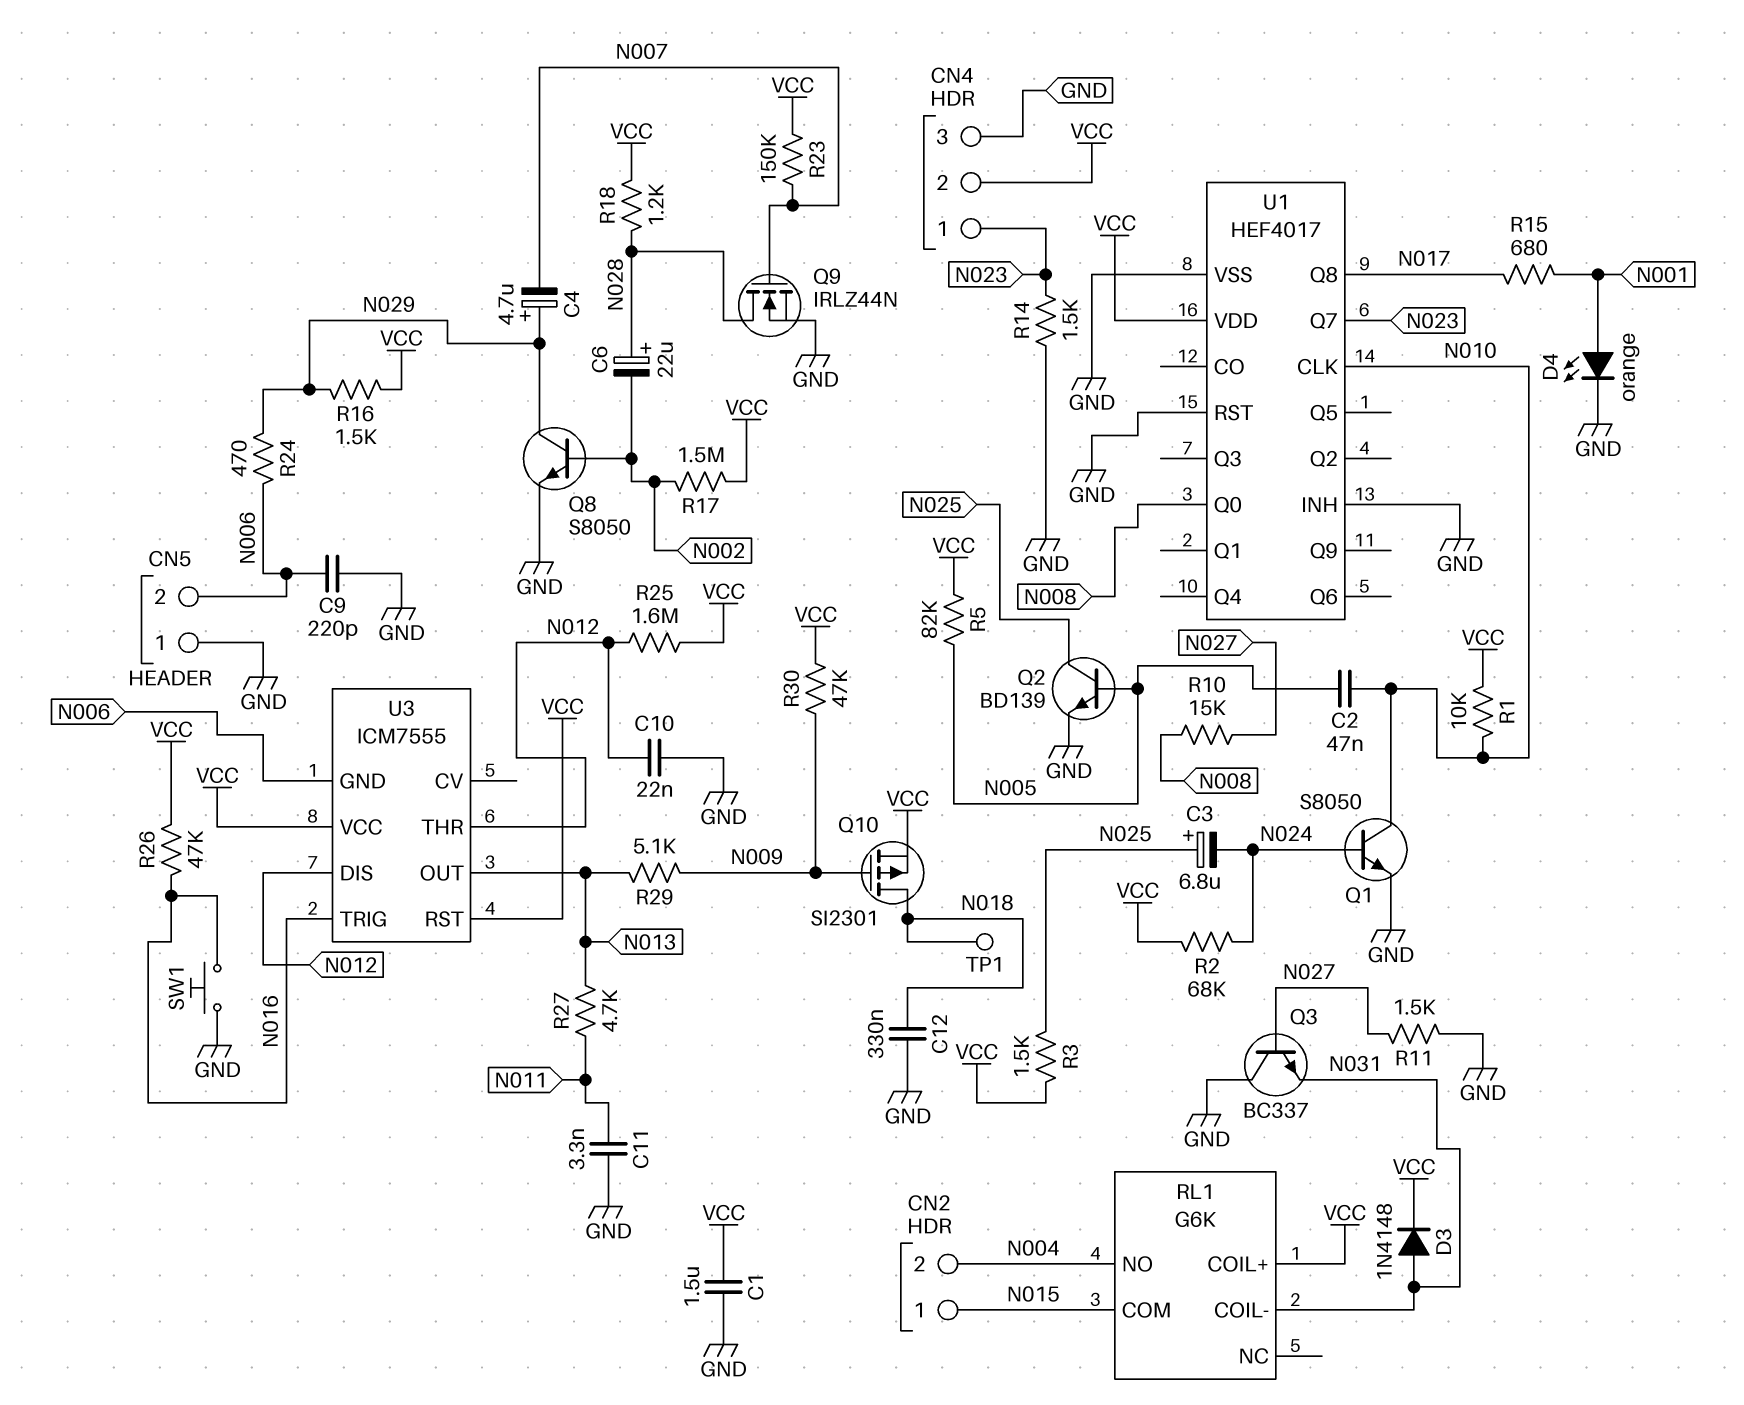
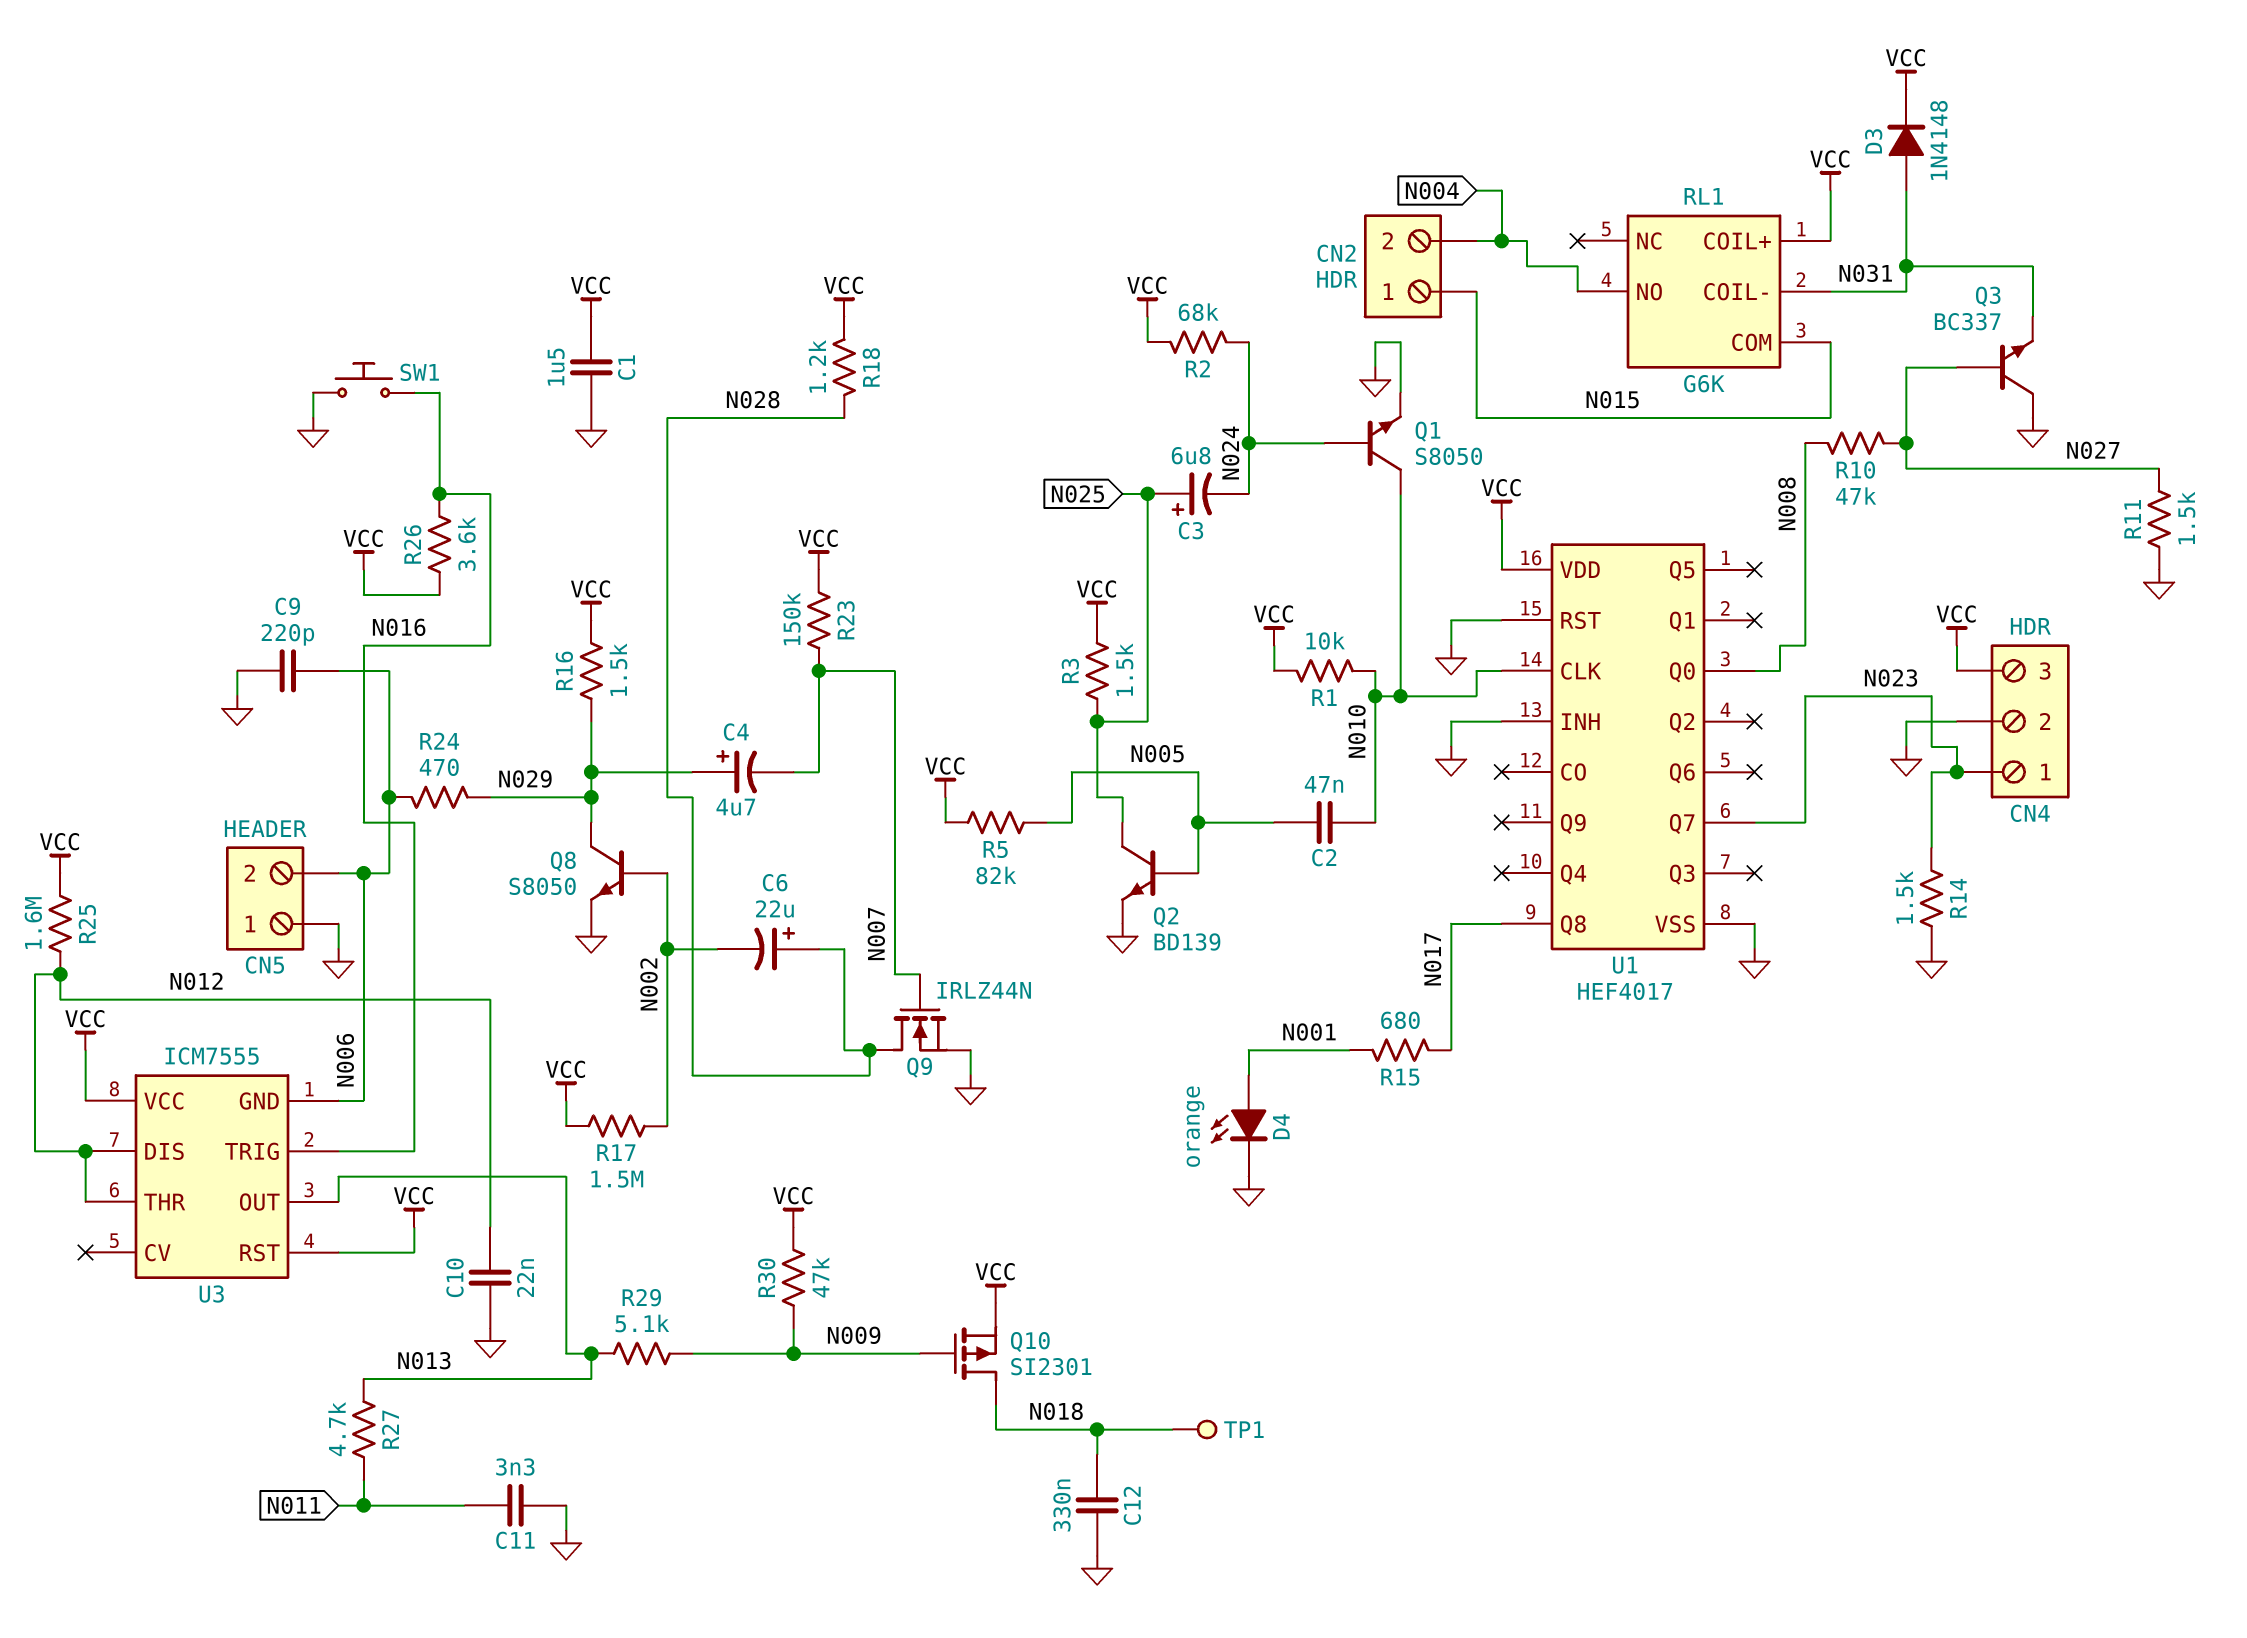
CN4 pin 2: VCC -> GND
CN4 pin 3: GND -> VCC
R10: 15k (N008, N027) -> 47k (N008, N027)
R26: 47k (N016, VCC) -> 3.6k (N016, VCC)

